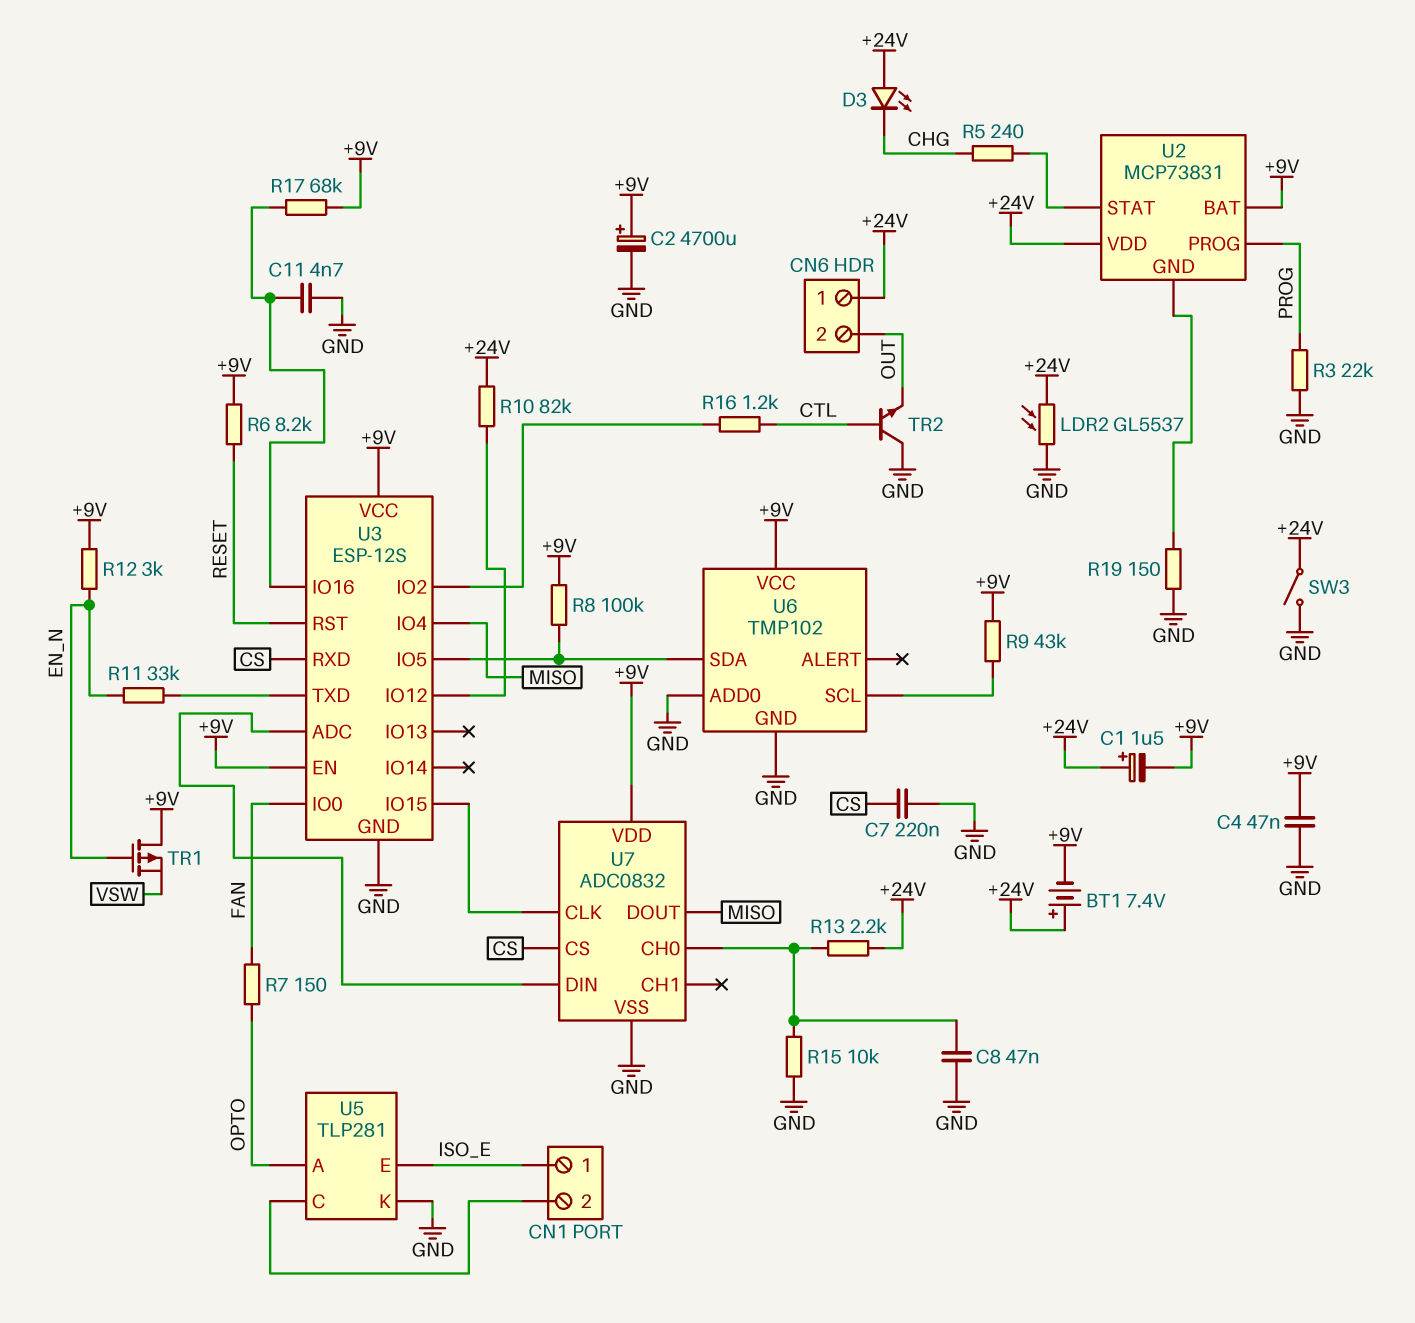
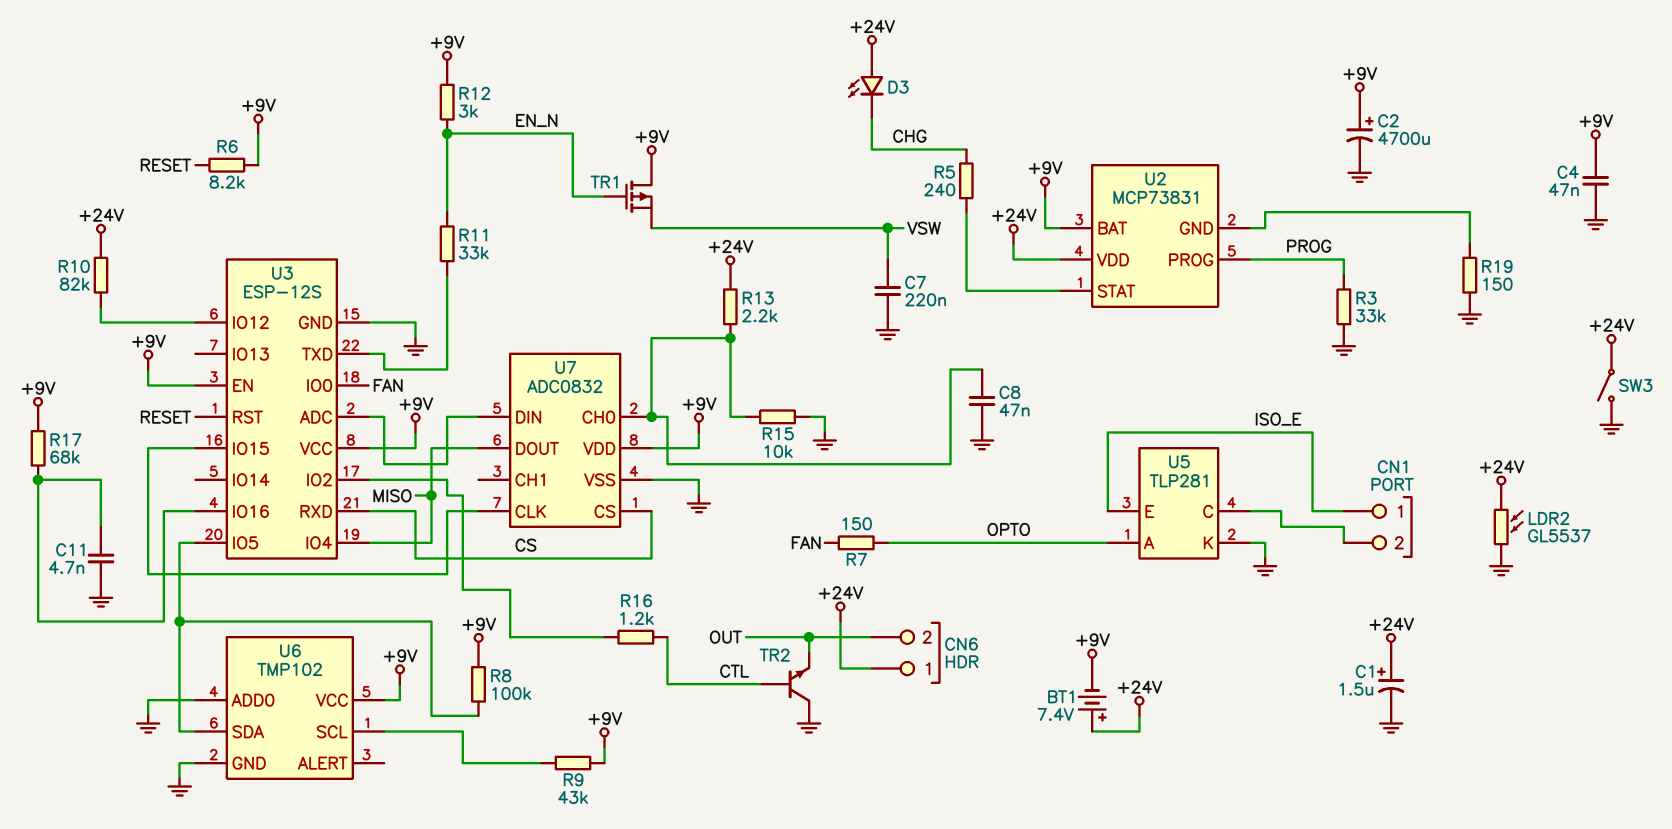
C1: 1.5uF (plus +24V, minus +9V) -> 1.5uF (plus +24V, minus GND)
C7: 220nF (CS, GND) -> 220nF (GND, VSW)
R3: 22k (GND, PROG) -> 33k (GND, PROG)

